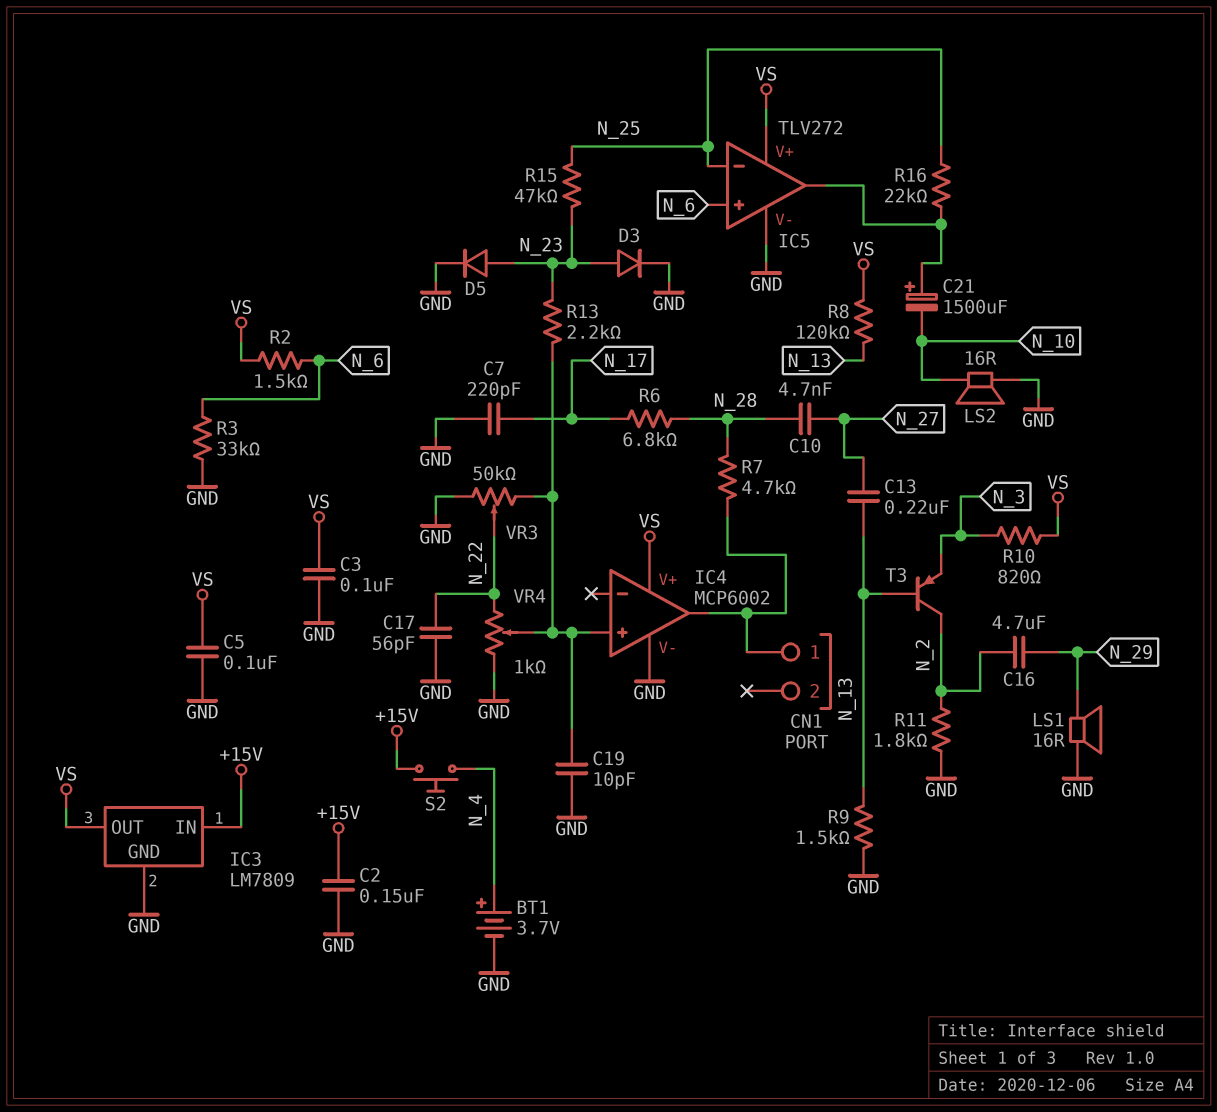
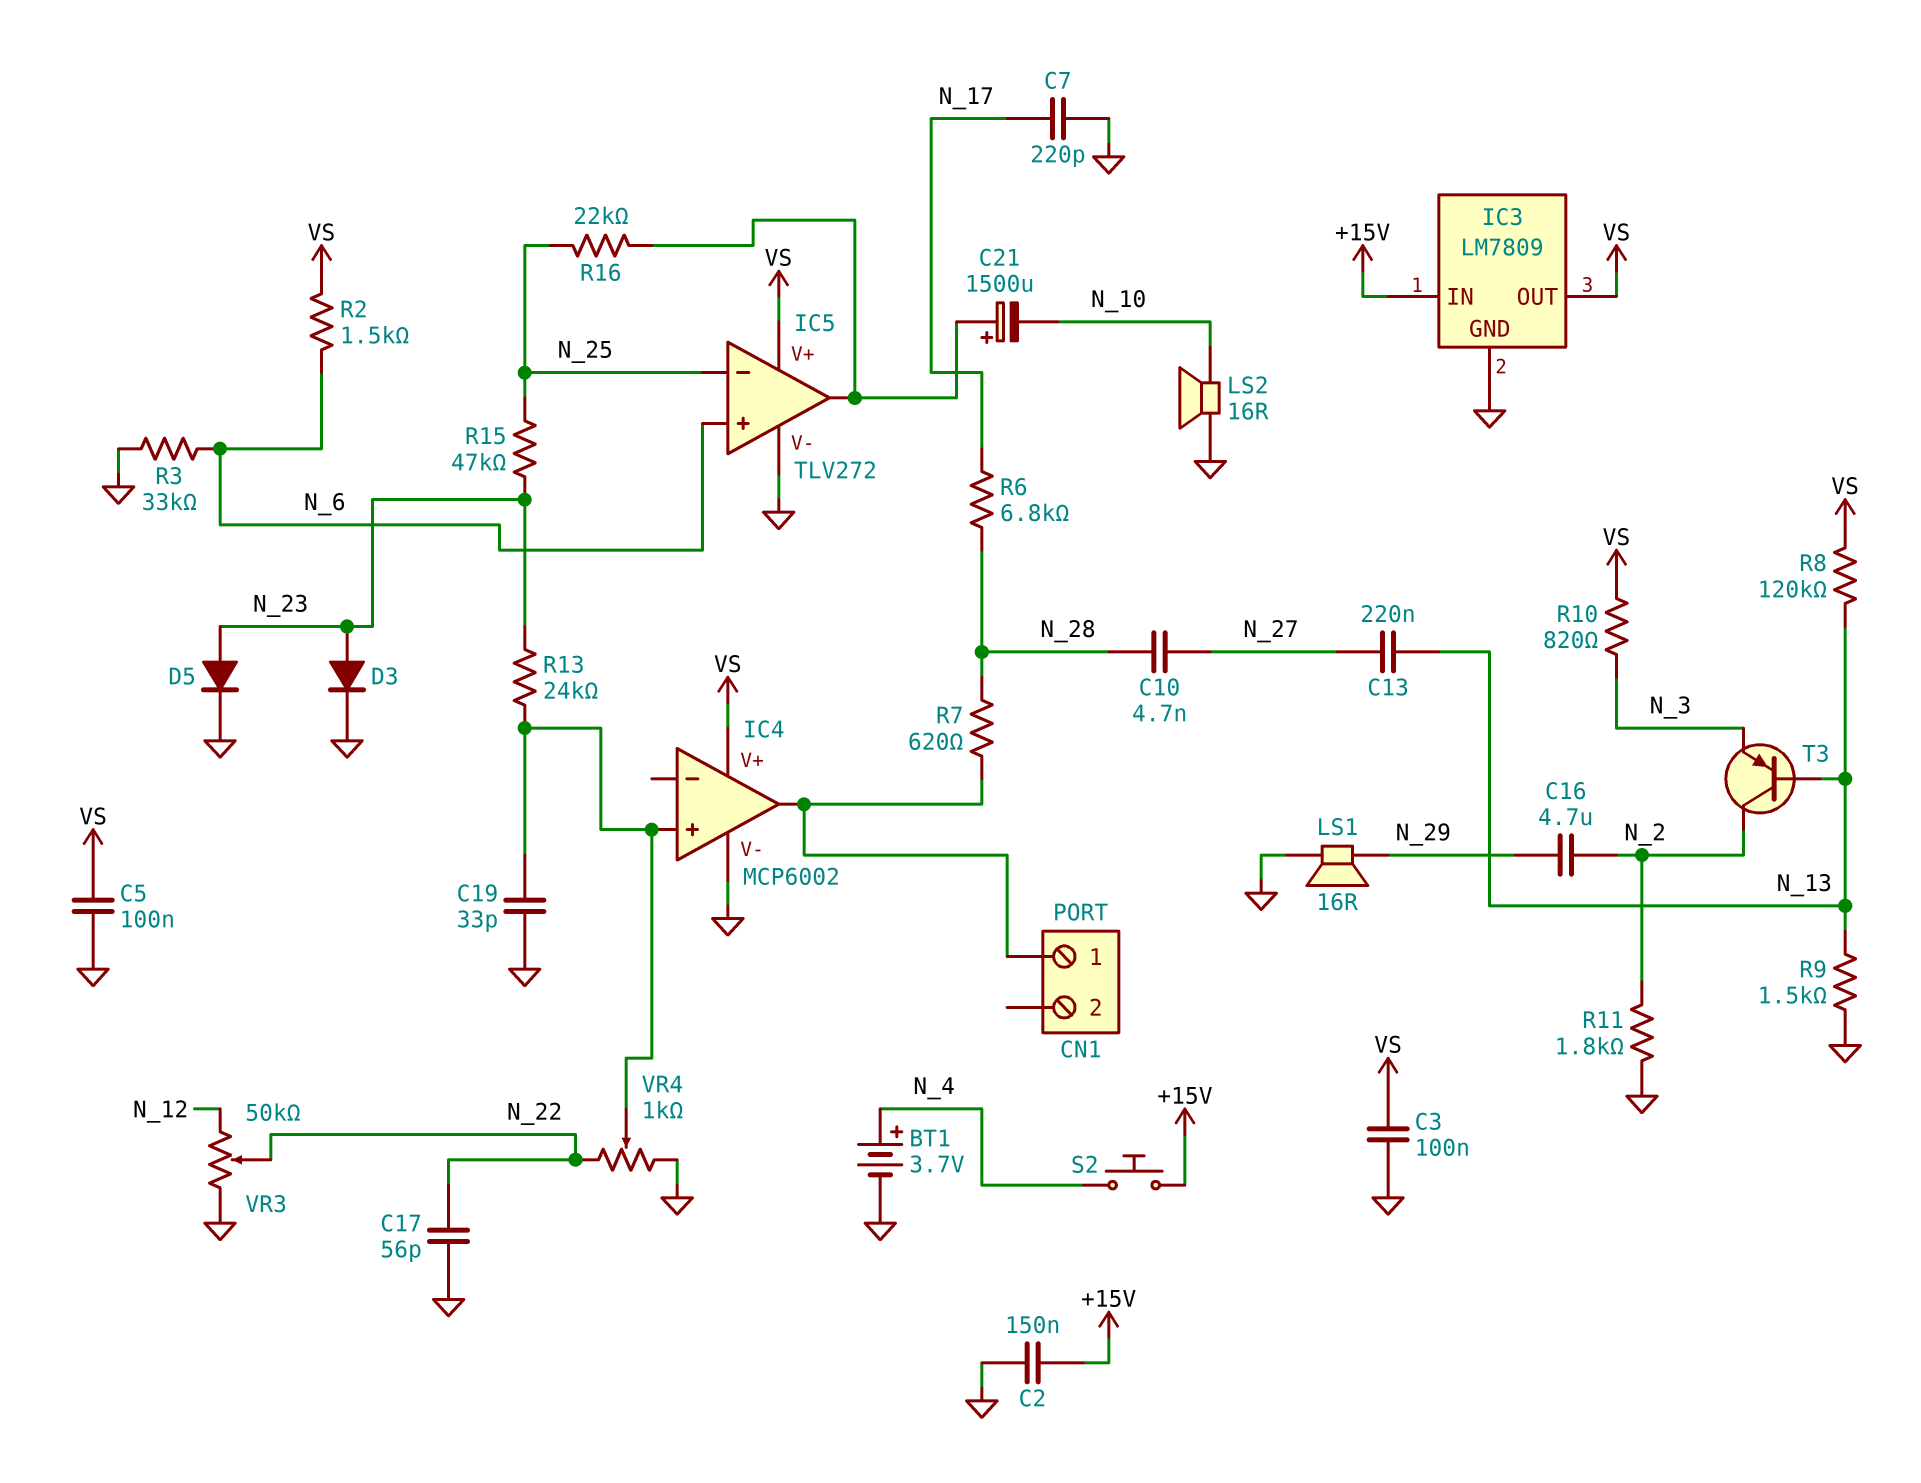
C19: 10pF (GND, IC4/in+) -> 33pF (GND, IC4/in+)
R7: 4.7k (CN1/1, N_28) -> 620 (CN1/1, N_28)
R13: 2.2k (IC4/in+, N_23) -> 24k (IC4/in+, N_23)
VR3: 50k (GND, IC4/in+, wiper N_22) -> 50k (GND, N_12, wiper N_22)

